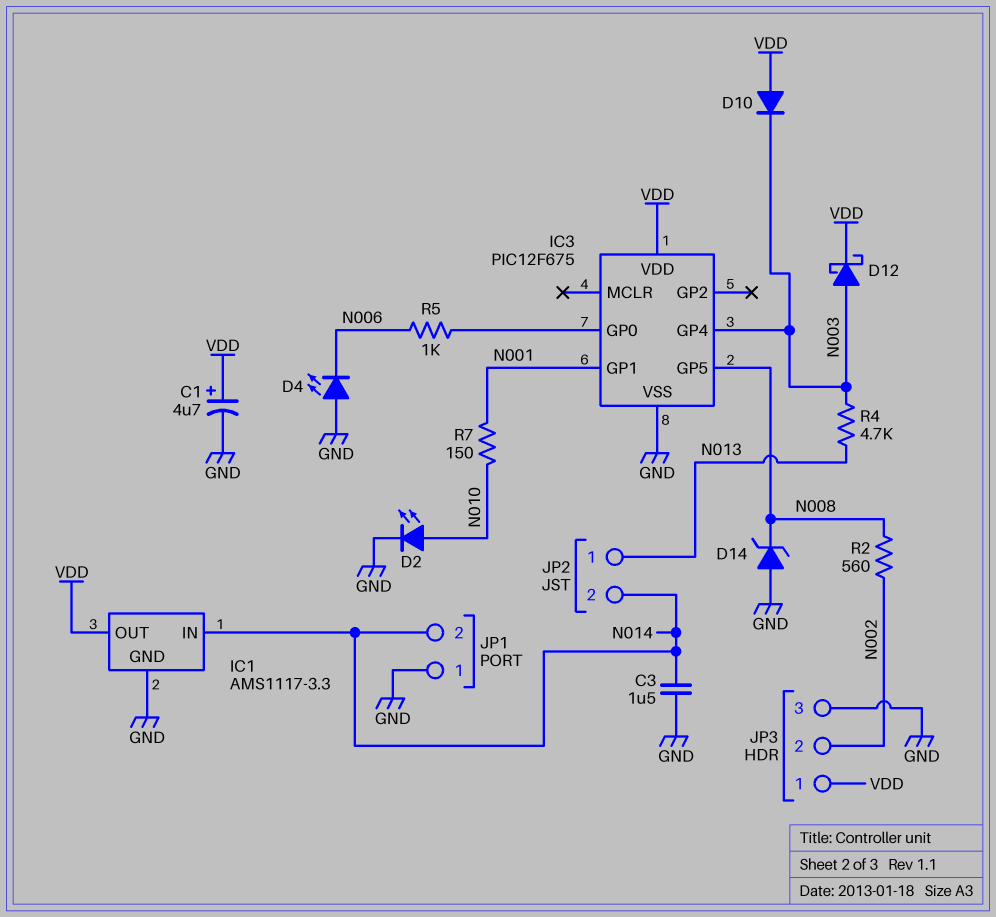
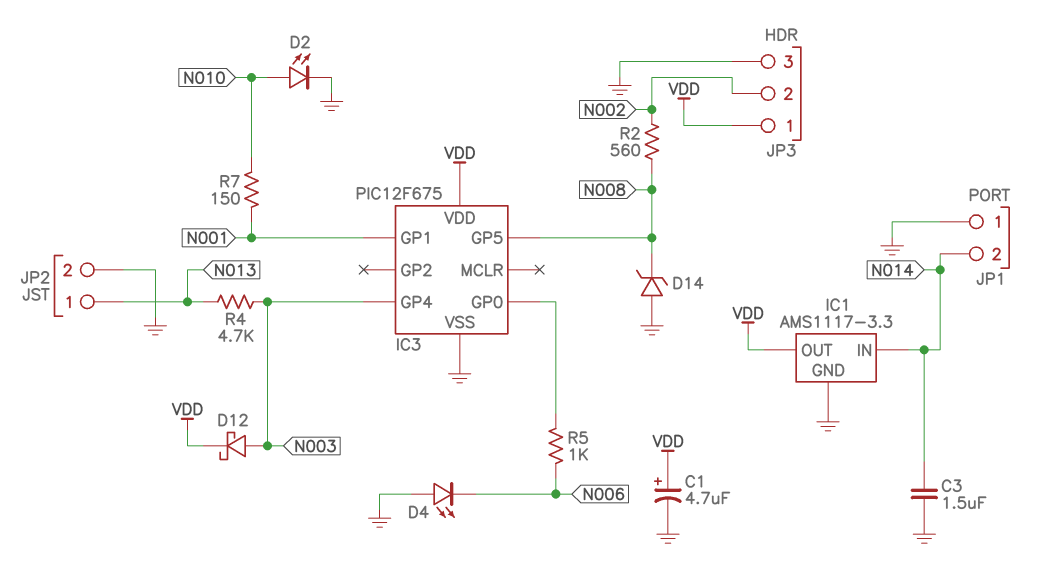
D10: diode (A VDD, K N003) -> none
JP2 pin 2: N014 -> GND

